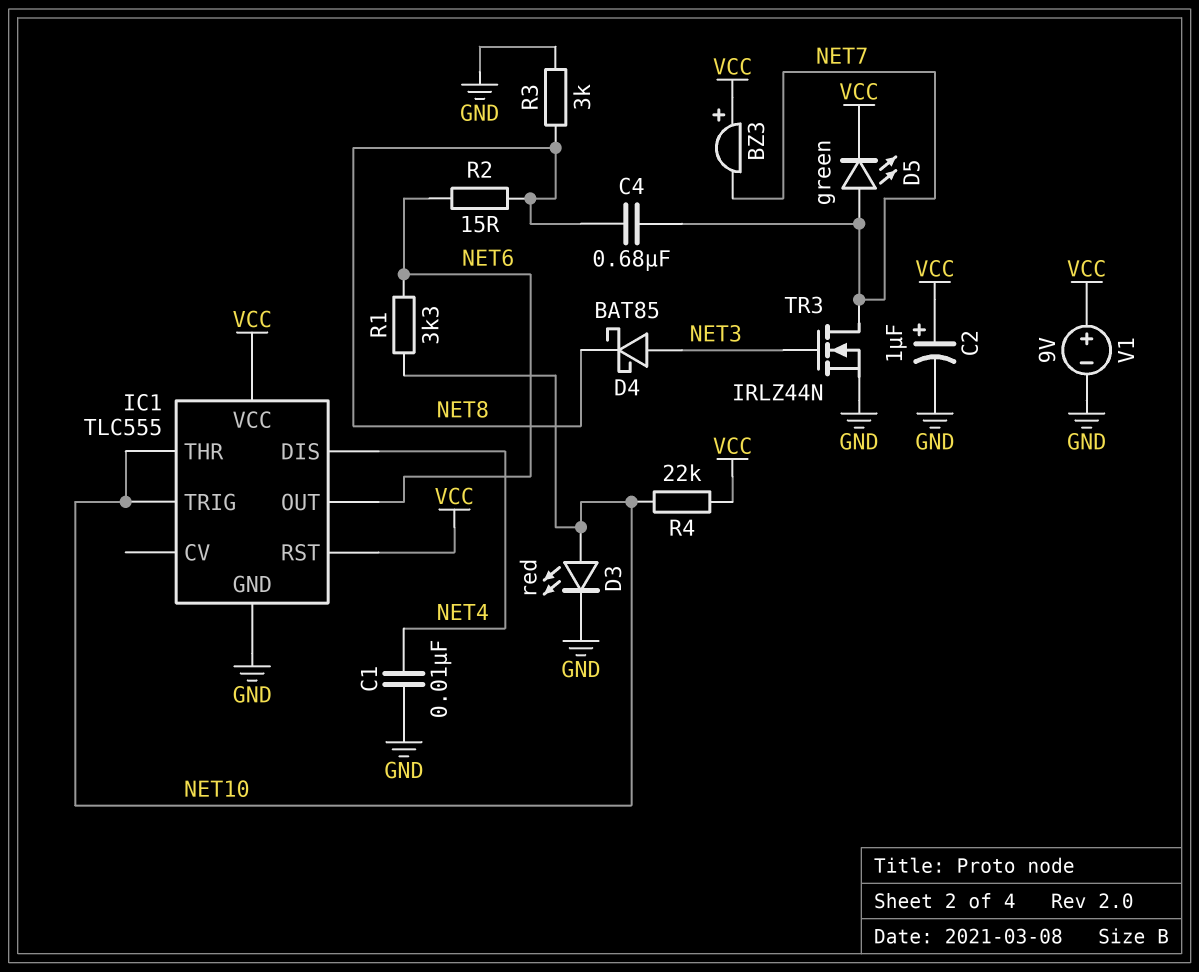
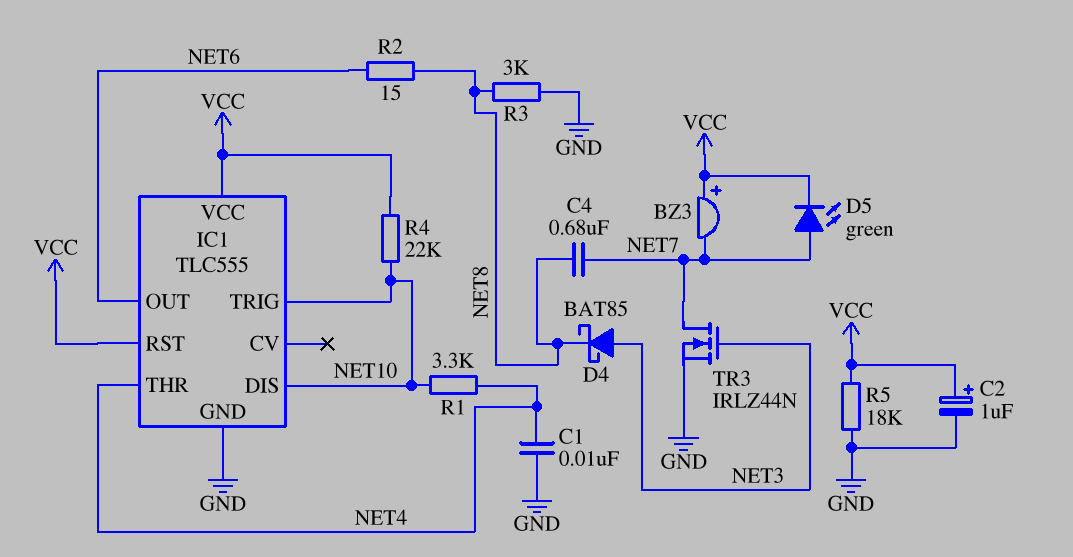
D3: LED red (A NET10, K GND) -> none
IC1 pin DIS: NET4 -> NET10
IC1 pin THR: NET10 -> NET4
R1: 3.3k (NET6, NET10) -> 3.3k (NET4, NET10)
R5: none -> 18k (GND, VCC)
V1: 9V (plus VCC, minus GND) -> none

